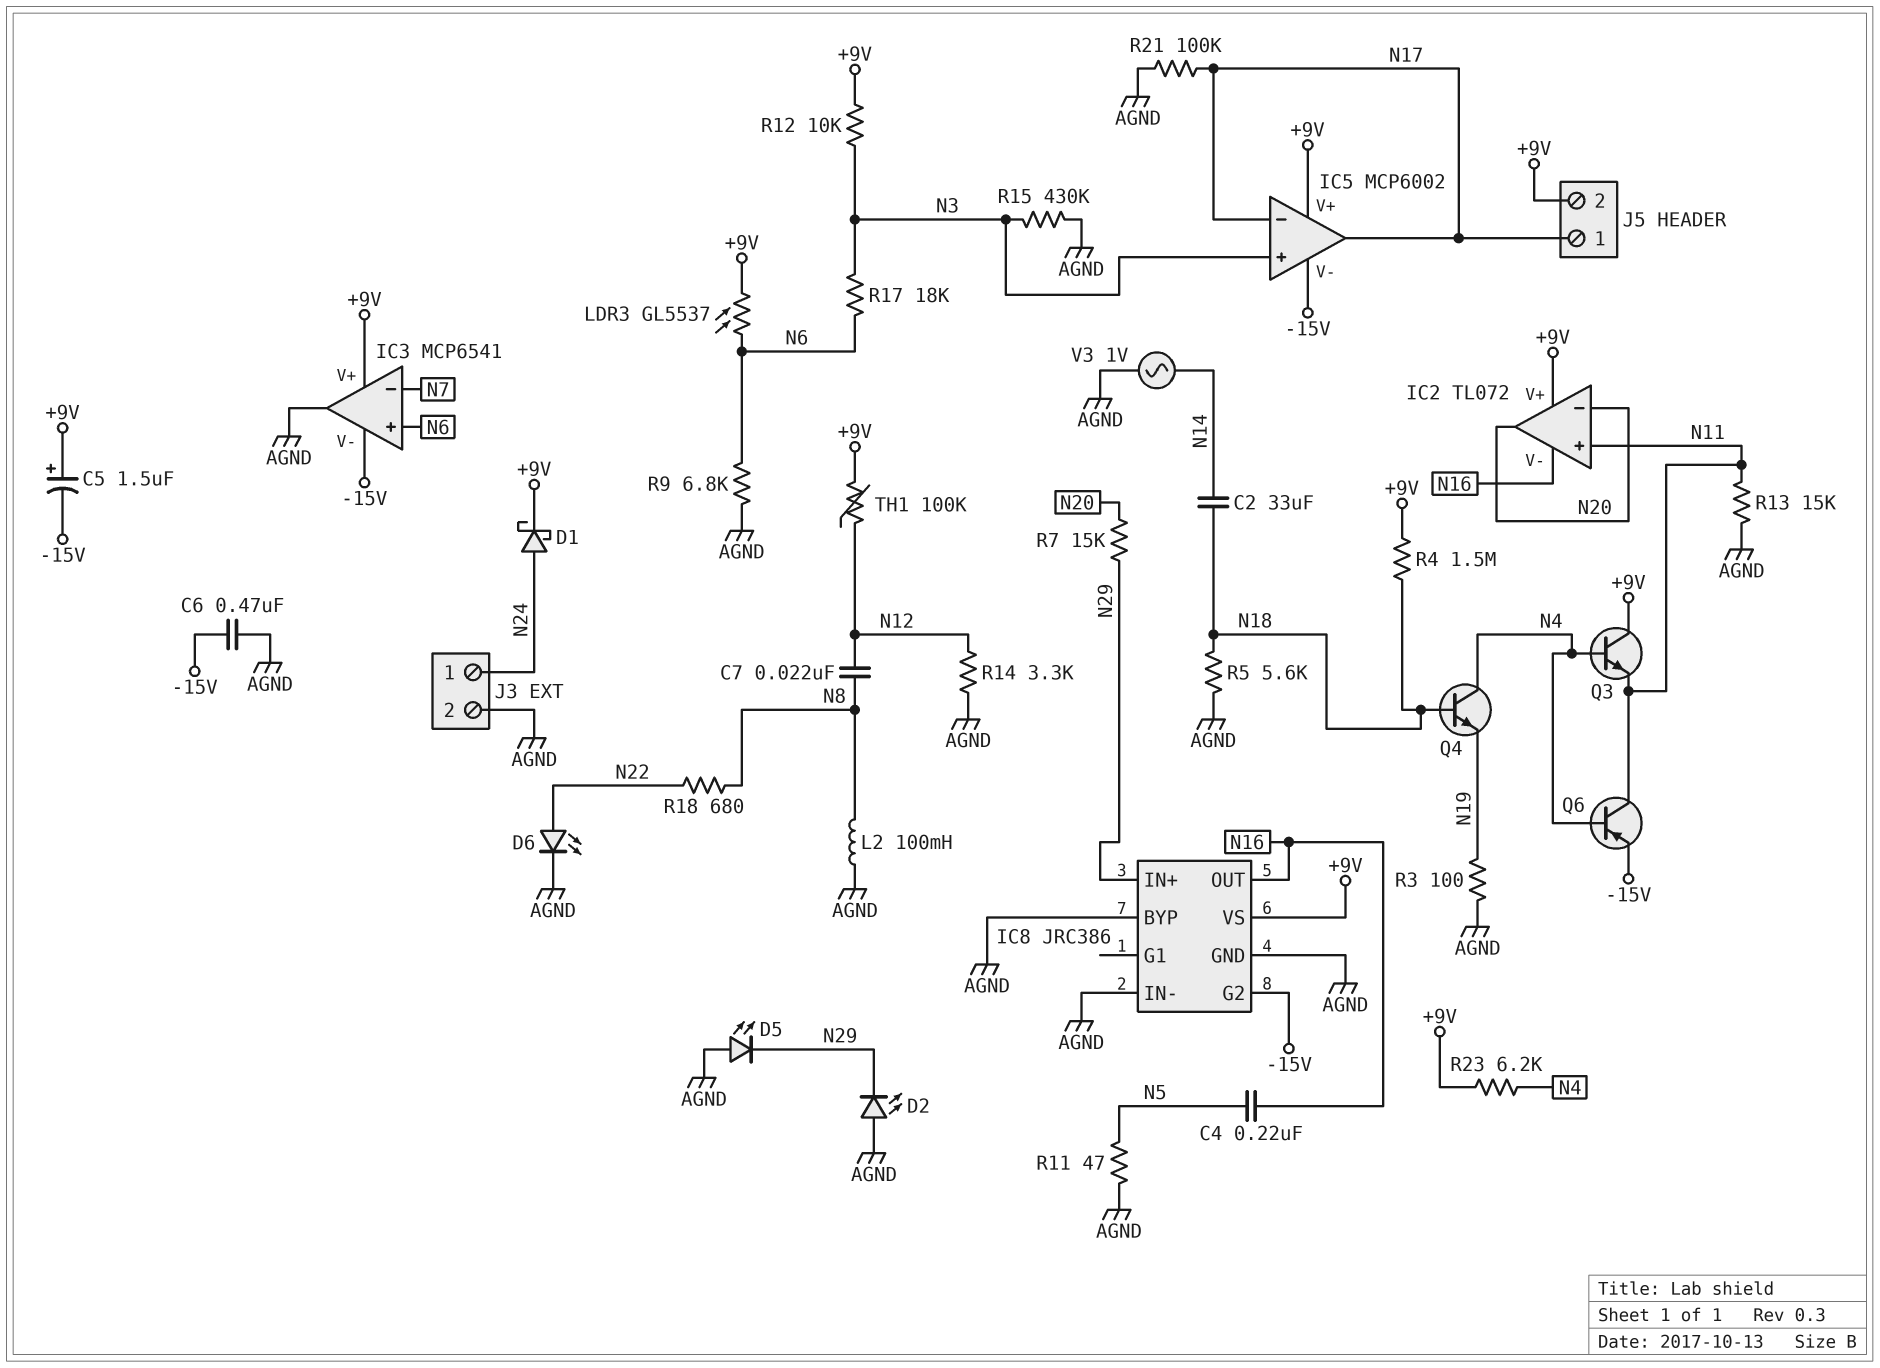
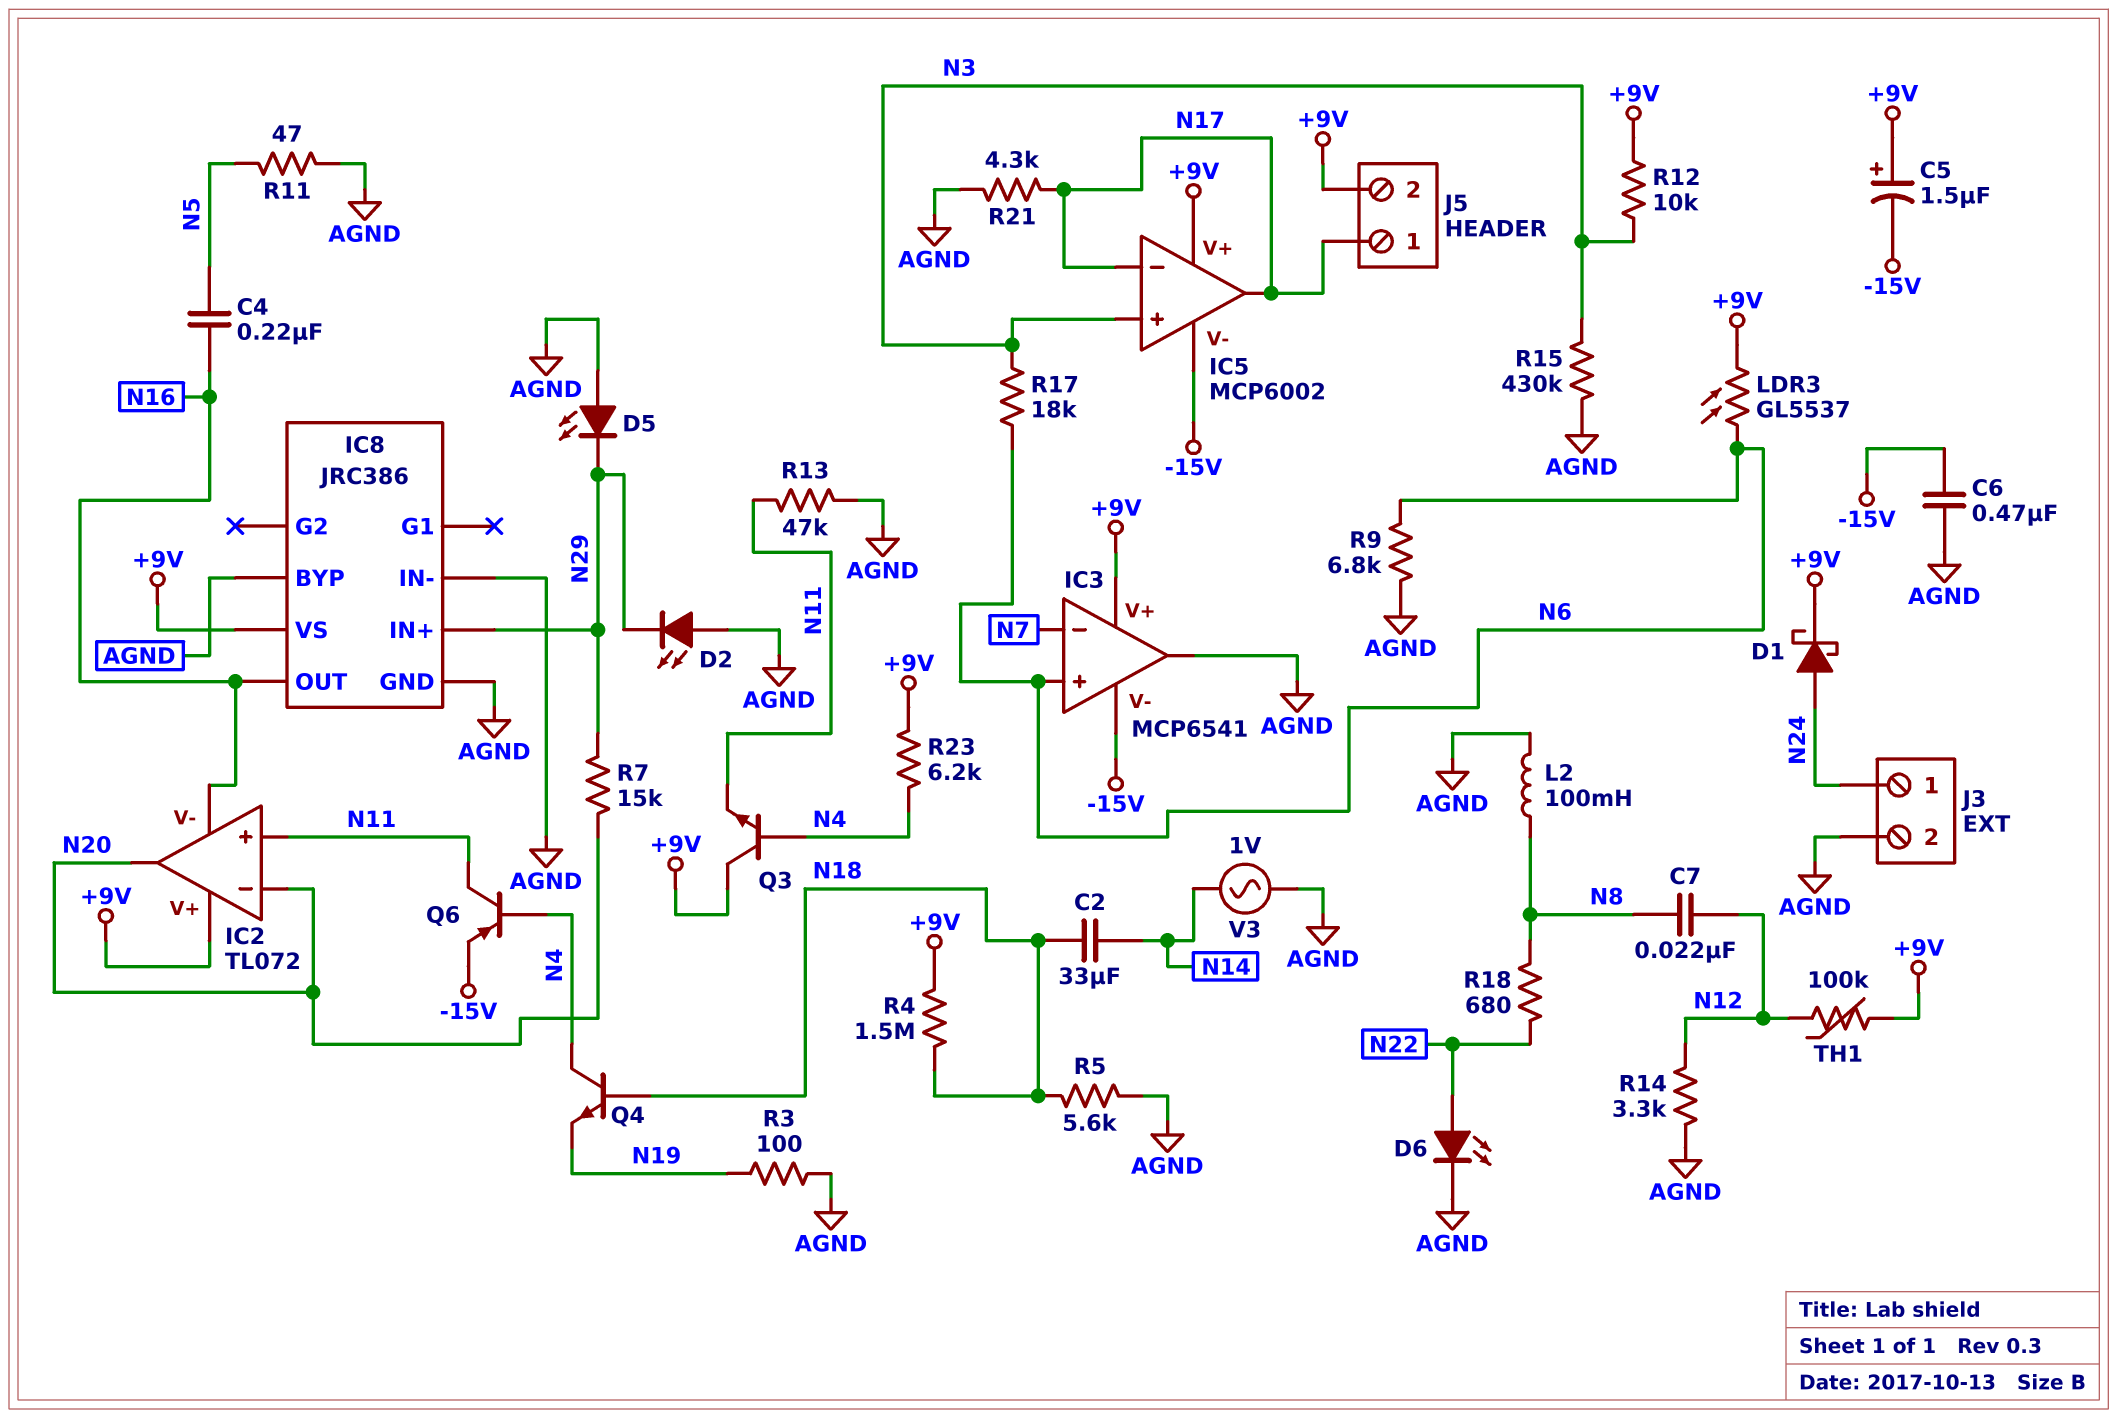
IC8 pin G2: -15V -> none
R13: 15k (AGND, N11) -> 47k (AGND, N11)
R21: 100k (AGND, N17) -> 4.3k (AGND, N17)

